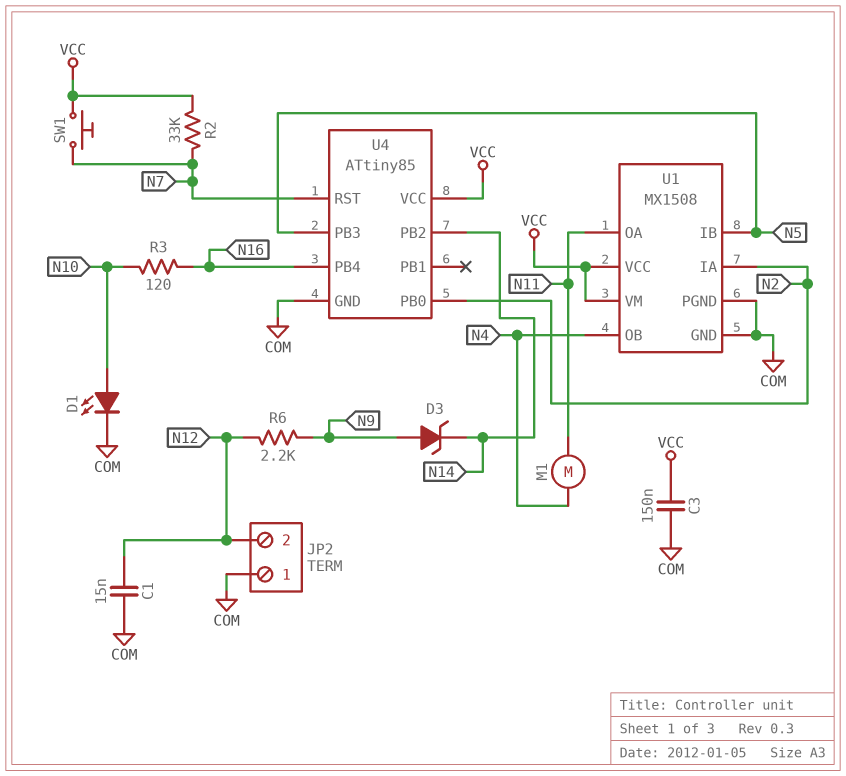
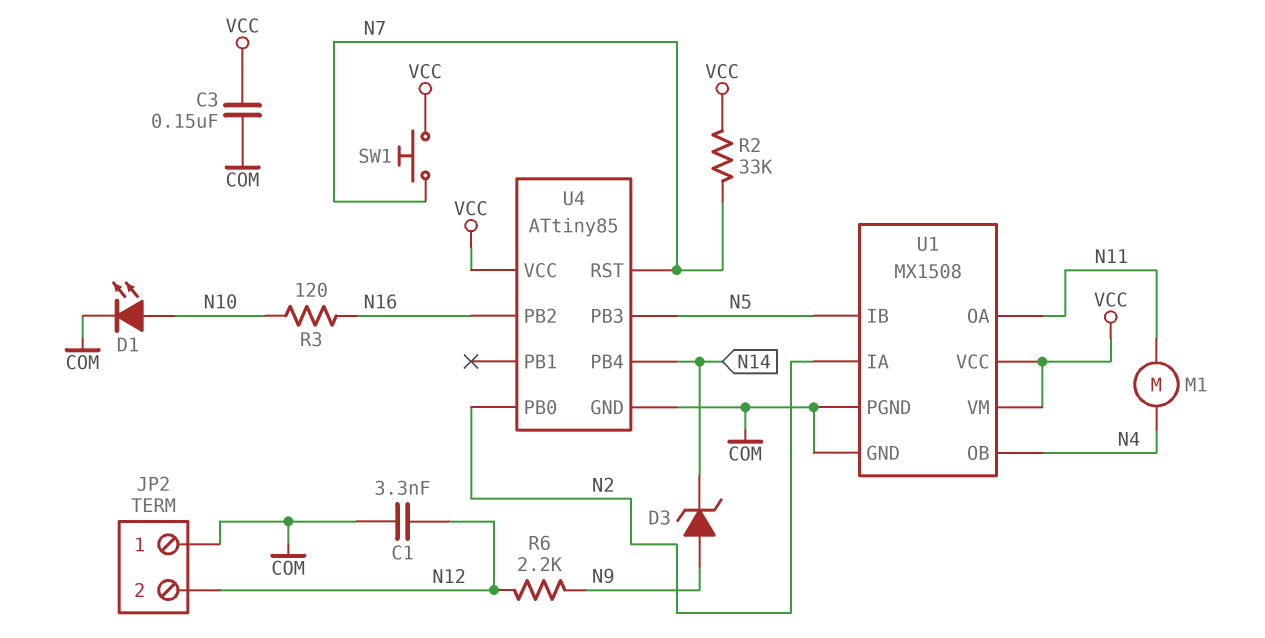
C1: 15nF (COM, N12) -> 3.3nF (COM, N12)
U4 pin PB2: N14 -> N16
U4 pin PB4: N16 -> N14

